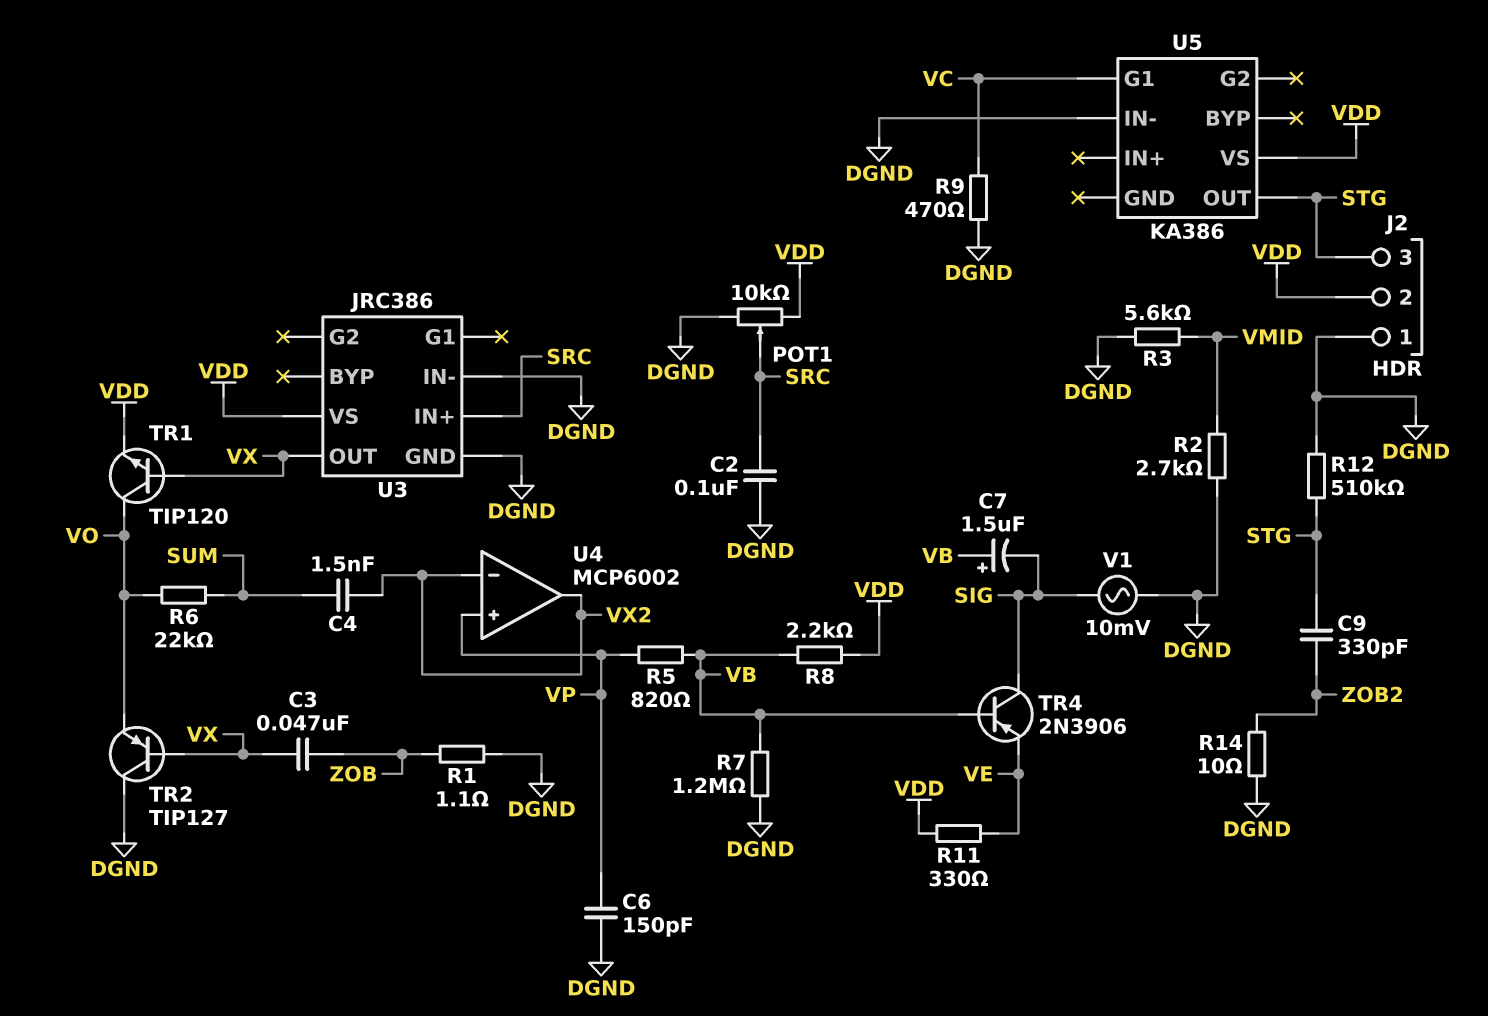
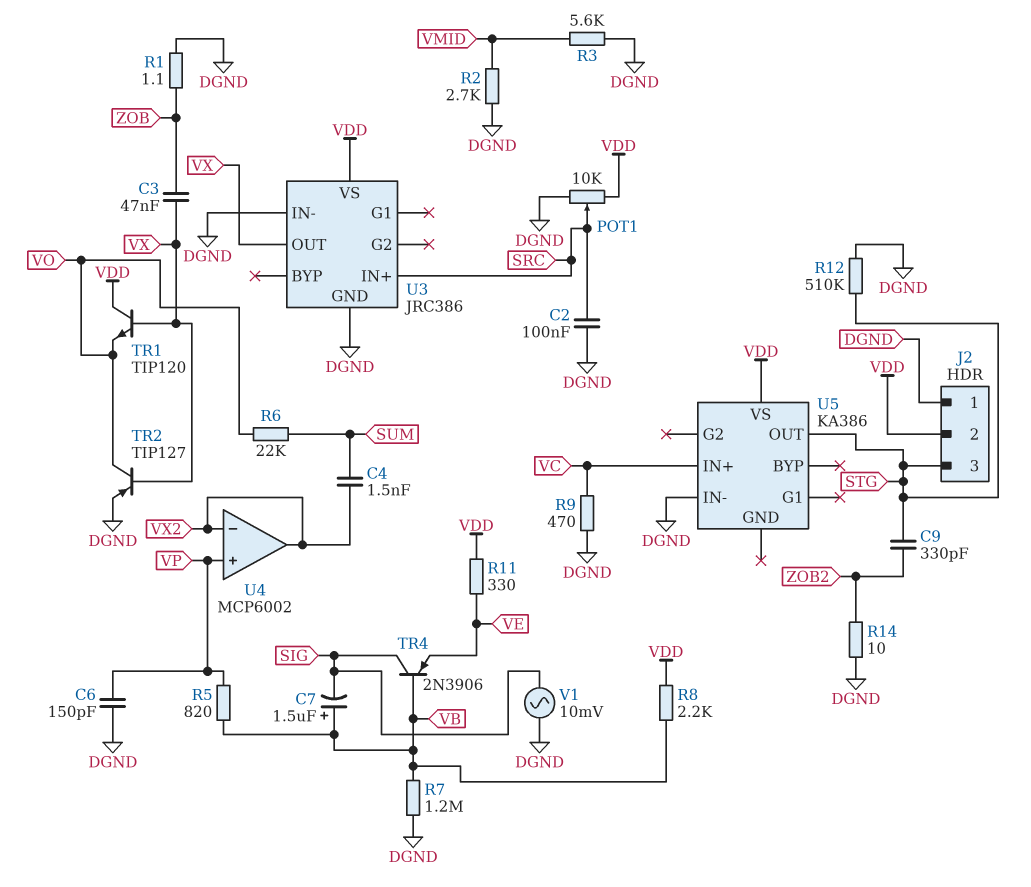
TR1: NPN TIP120 (B VX, C VO, E VDD) -> NPN TIP120 (B VX, C VDD, E VO)
TR2: PNP TIP127 (B VX, C DGND, E VO) -> PNP TIP127 (B VX, C VO, E DGND)
U5 pin G1: VC -> none
U5 pin IN+: none -> VC

